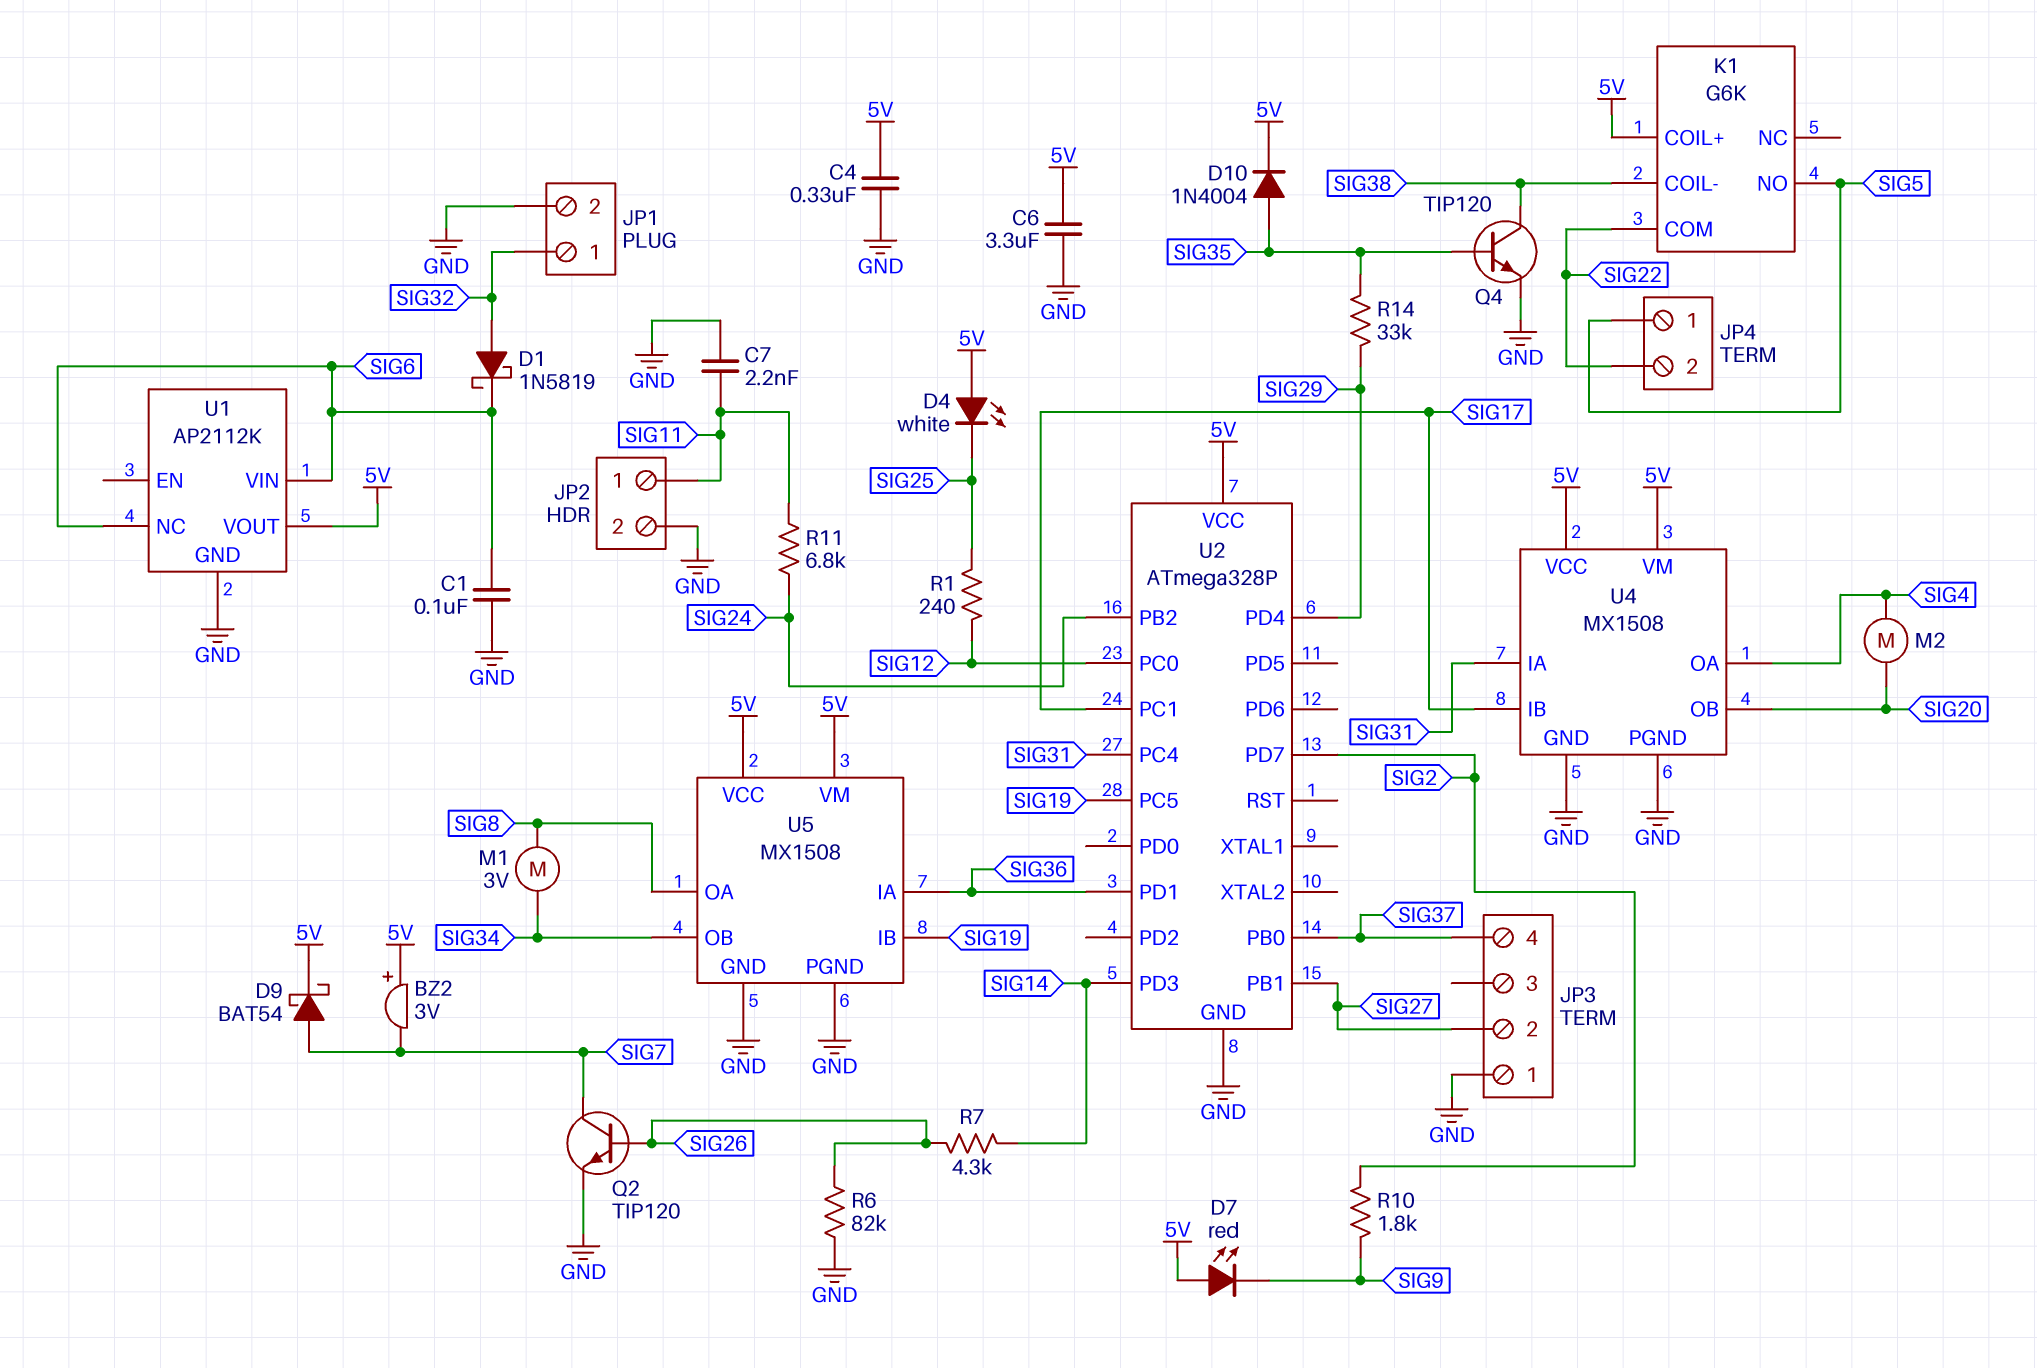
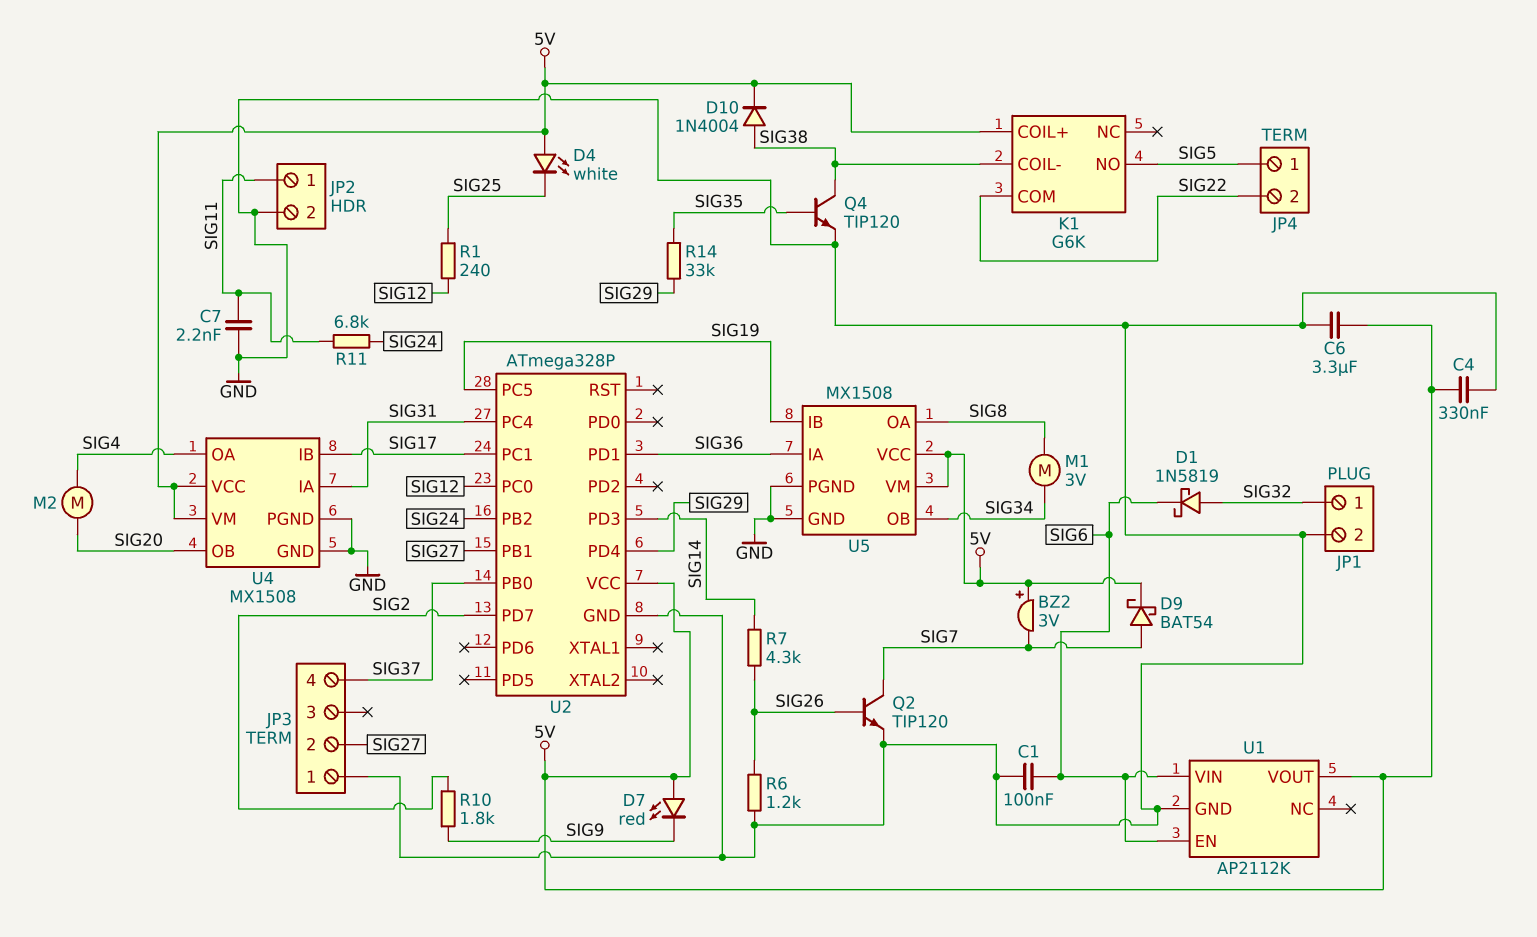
D10: diode 1N4004 (A SIG35, K 5V) -> diode 1N4004 (A SIG38, K 5V)
R6: 82k (GND, SIG26) -> 1.2k (GND, SIG26)
U1 pin EN: none -> SIG6
U1 pin NC: SIG6 -> none

